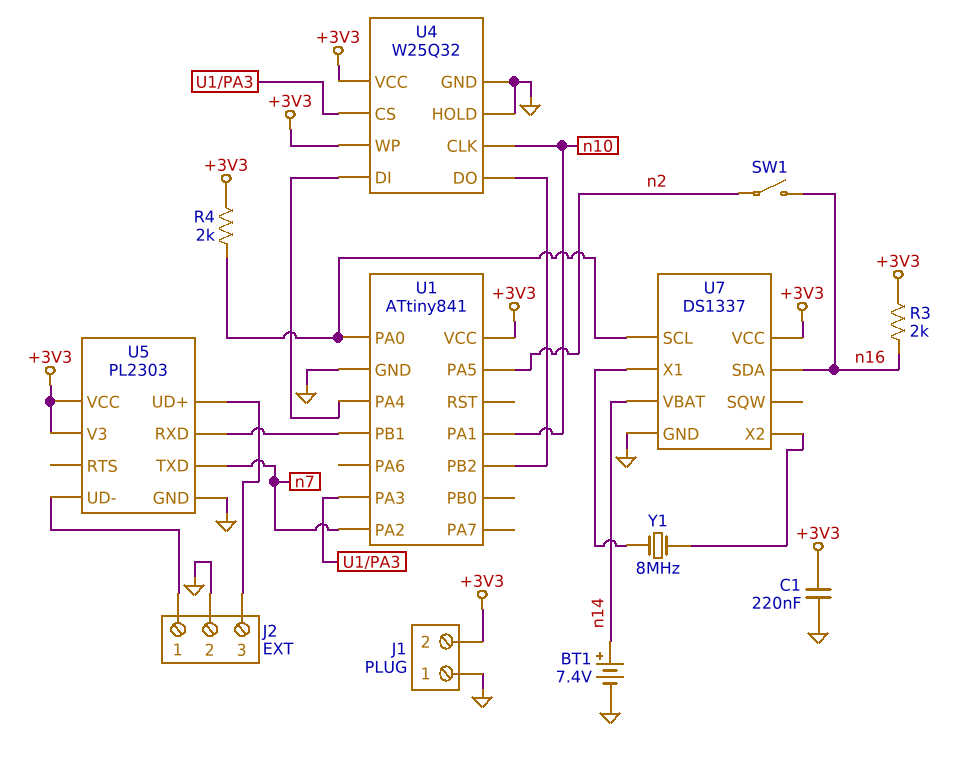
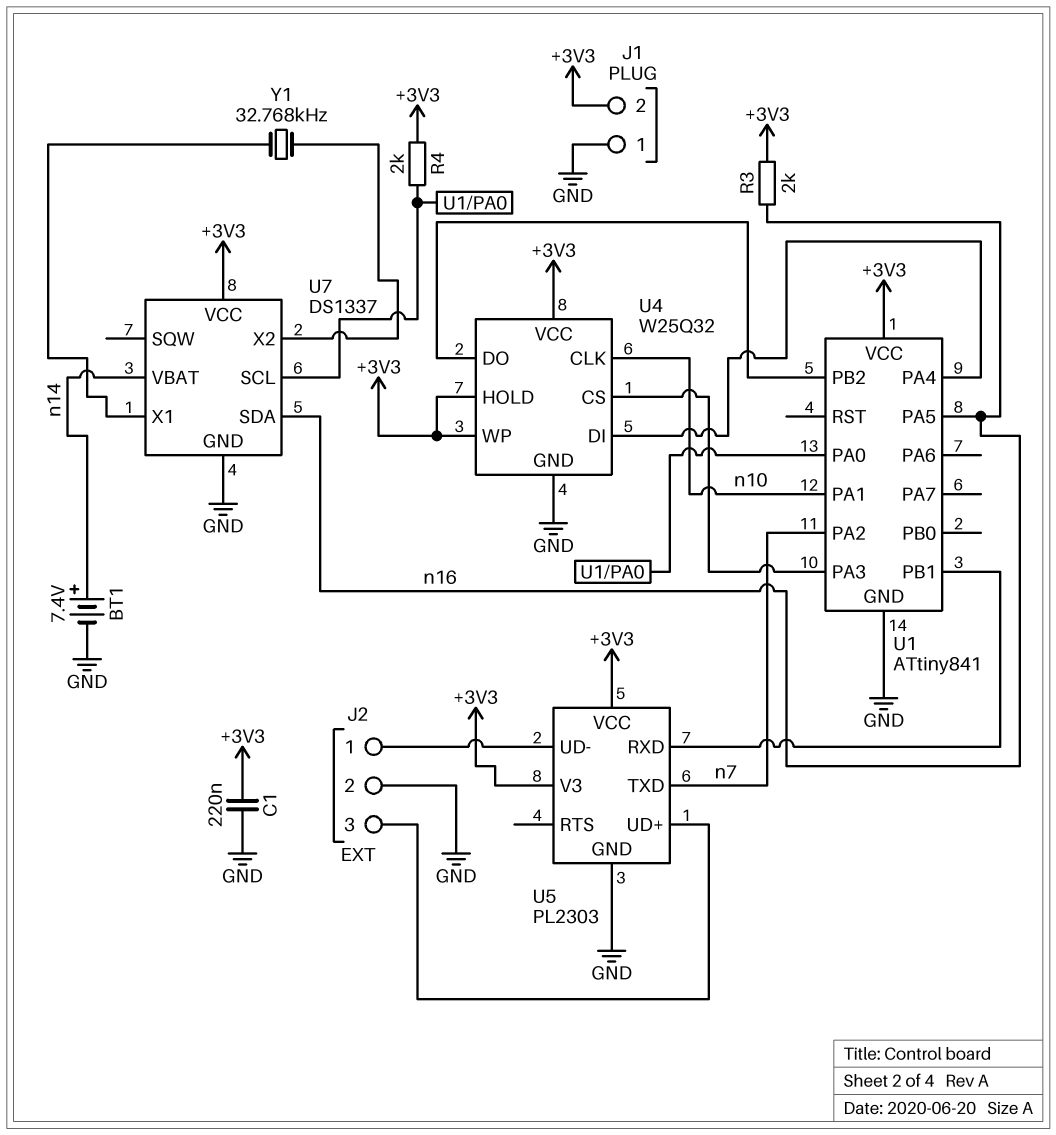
SW1: switch (n2, n16) -> none
U1 pin PA5: n2 -> n16
U4 pin HOLD: GND -> +3V3
Y1: 8MHz (U7/X1, U7/X2) -> 32.768kHz (U7/X1, U7/X2)

